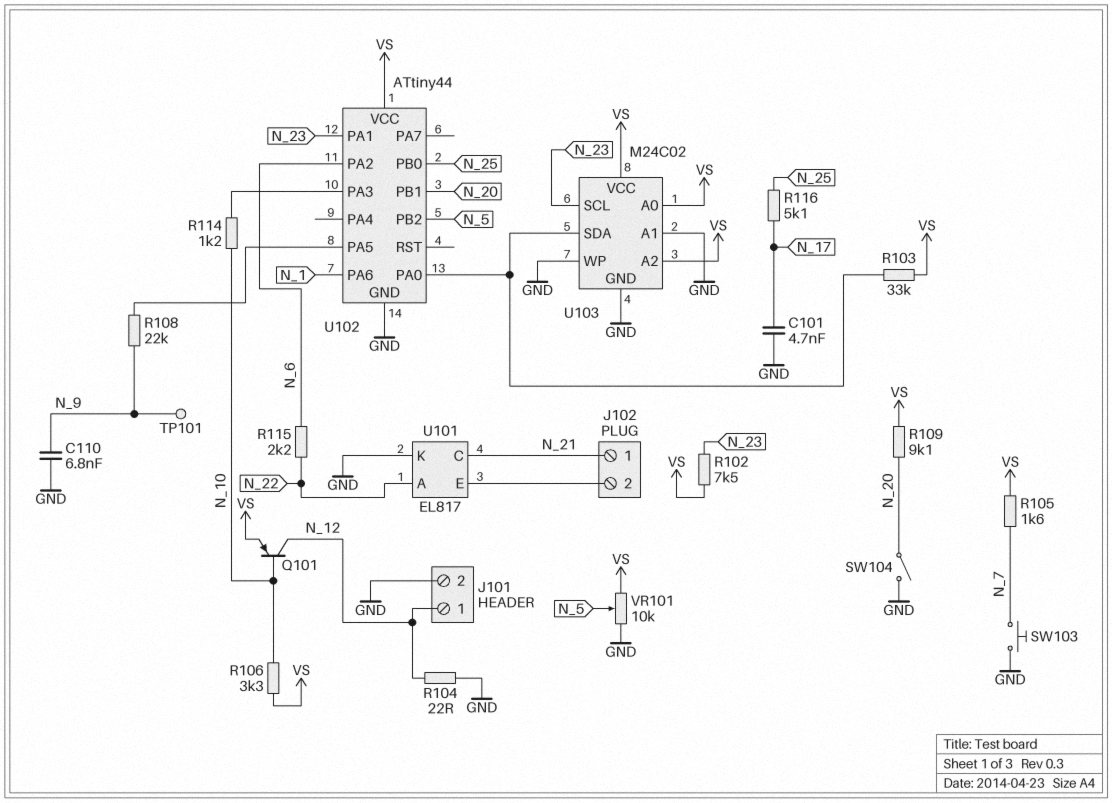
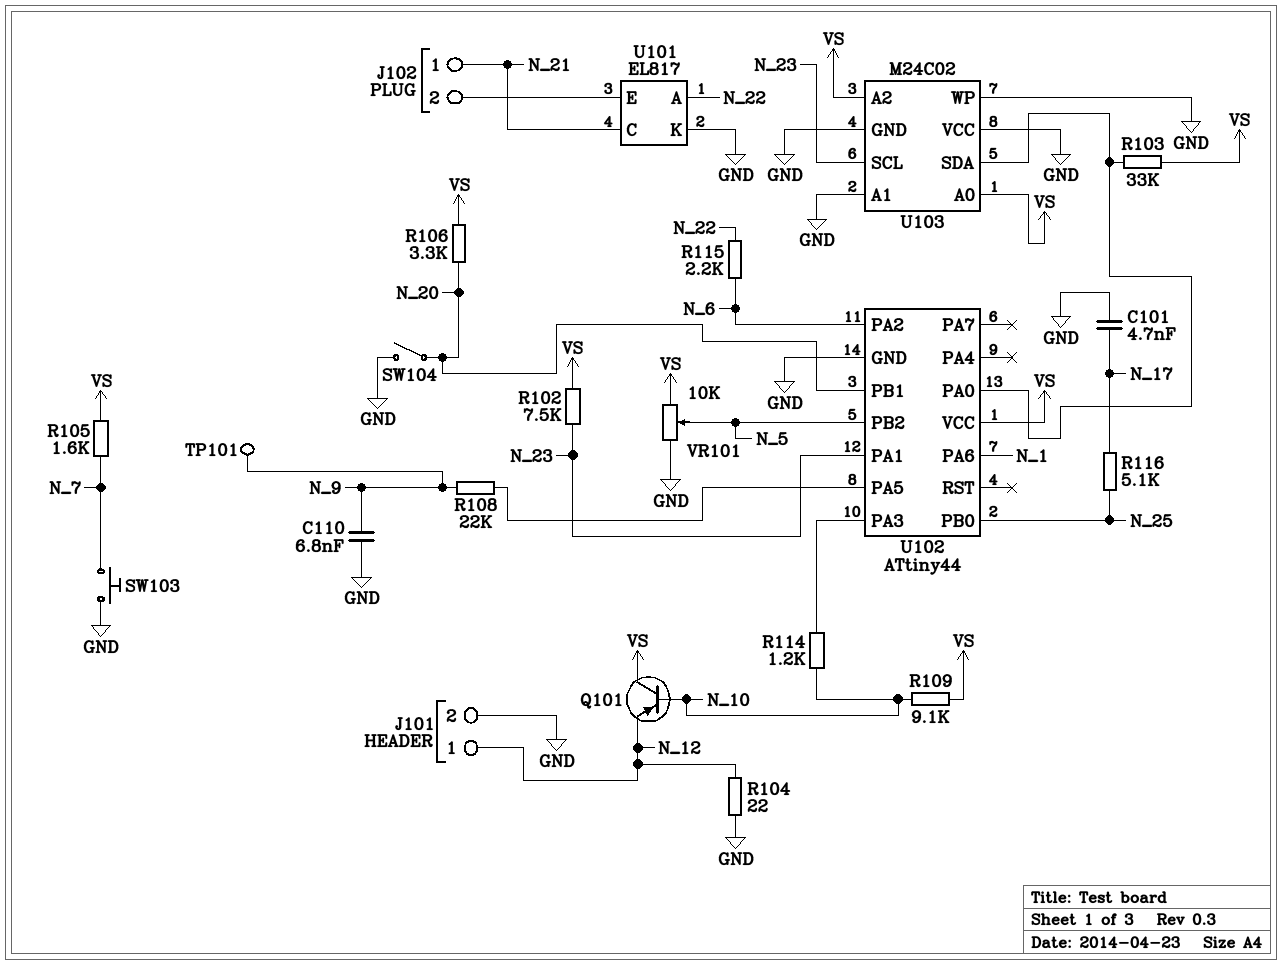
Q101: PNP (B N_10, C N_12, E VS) -> PNP (B N_10, C VS, E N_12)
R106: 3.3k (N_10, VS) -> 3.3k (N_20, VS)
R109: 9.1k (N_20, VS) -> 9.1k (N_10, VS)
U103 pin VCC: VS -> GND

